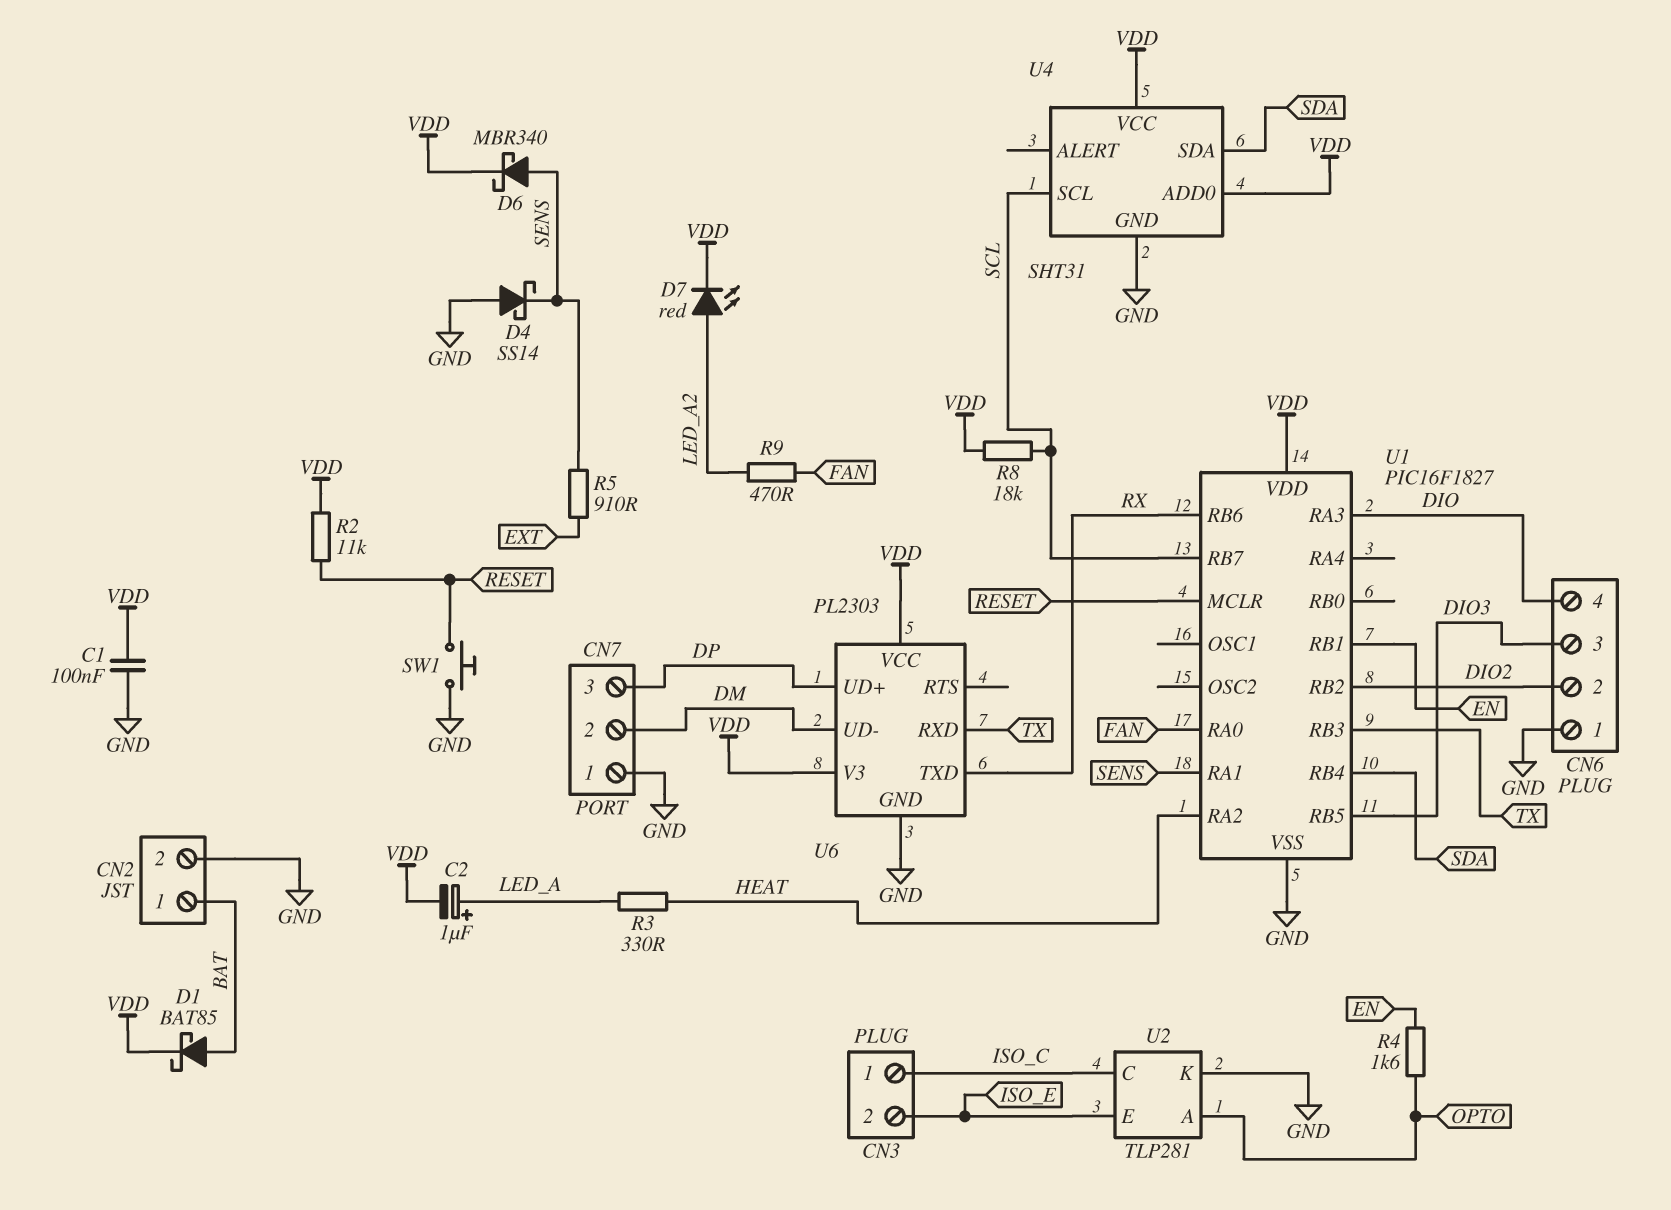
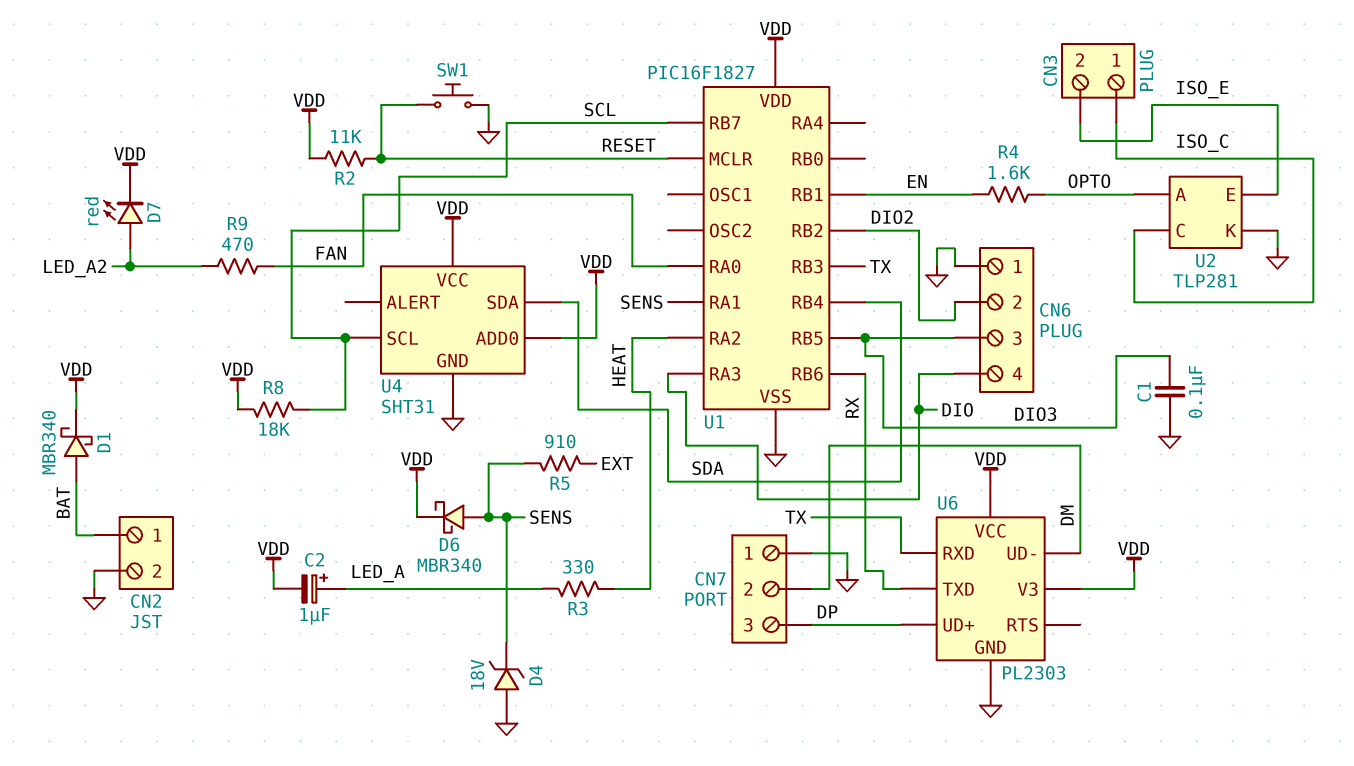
C1: 100nF (GND, VDD) -> 100nF (DIO3, GND)
D1: schottky BAT85 (A BAT, K VDD) -> schottky MBR340 (A BAT, K VDD)
D4: schottky SS14 (A GND, K SENS) -> zener 18V (A GND, K SENS)

